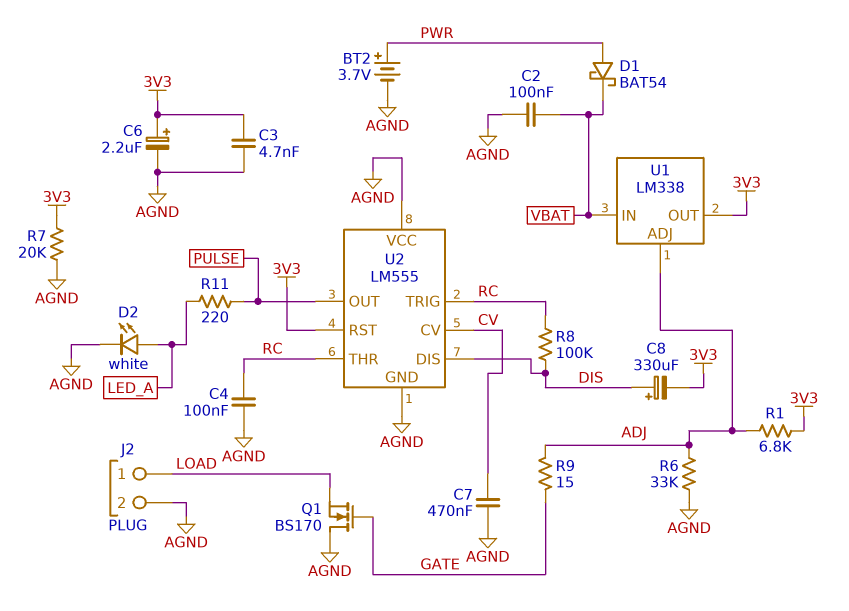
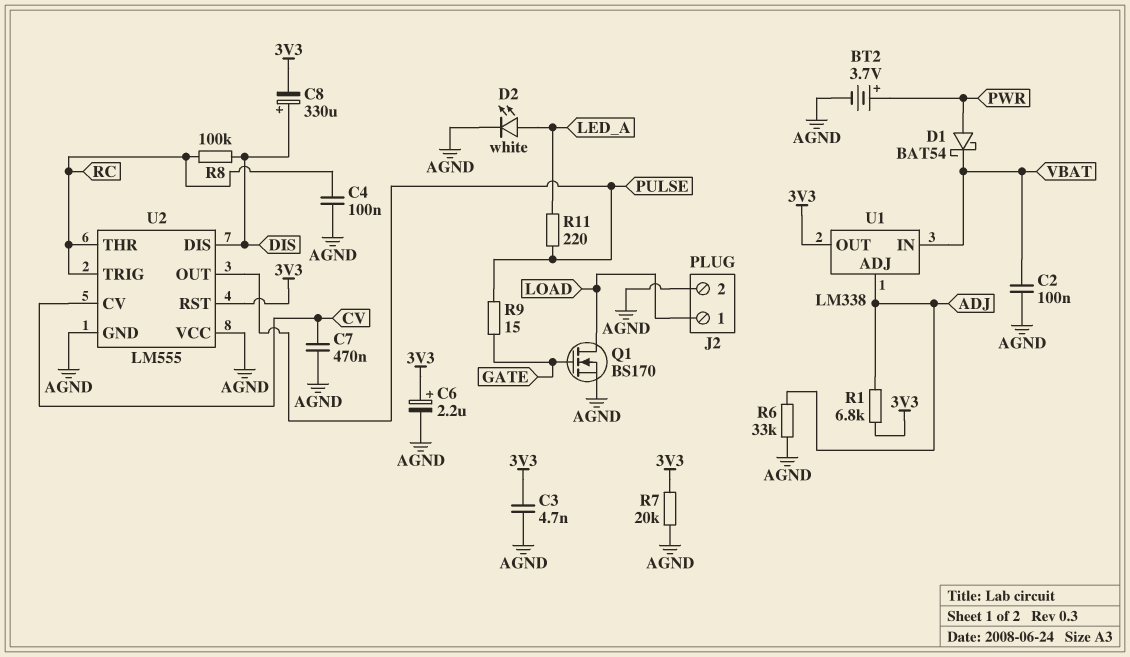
Q1: NMOS BS170 (G GATE, D AGND, S LOAD) -> NMOS BS170 (G GATE, D LOAD, S AGND)
R9: 15 (ADJ, GATE) -> 15 (GATE, PULSE)

